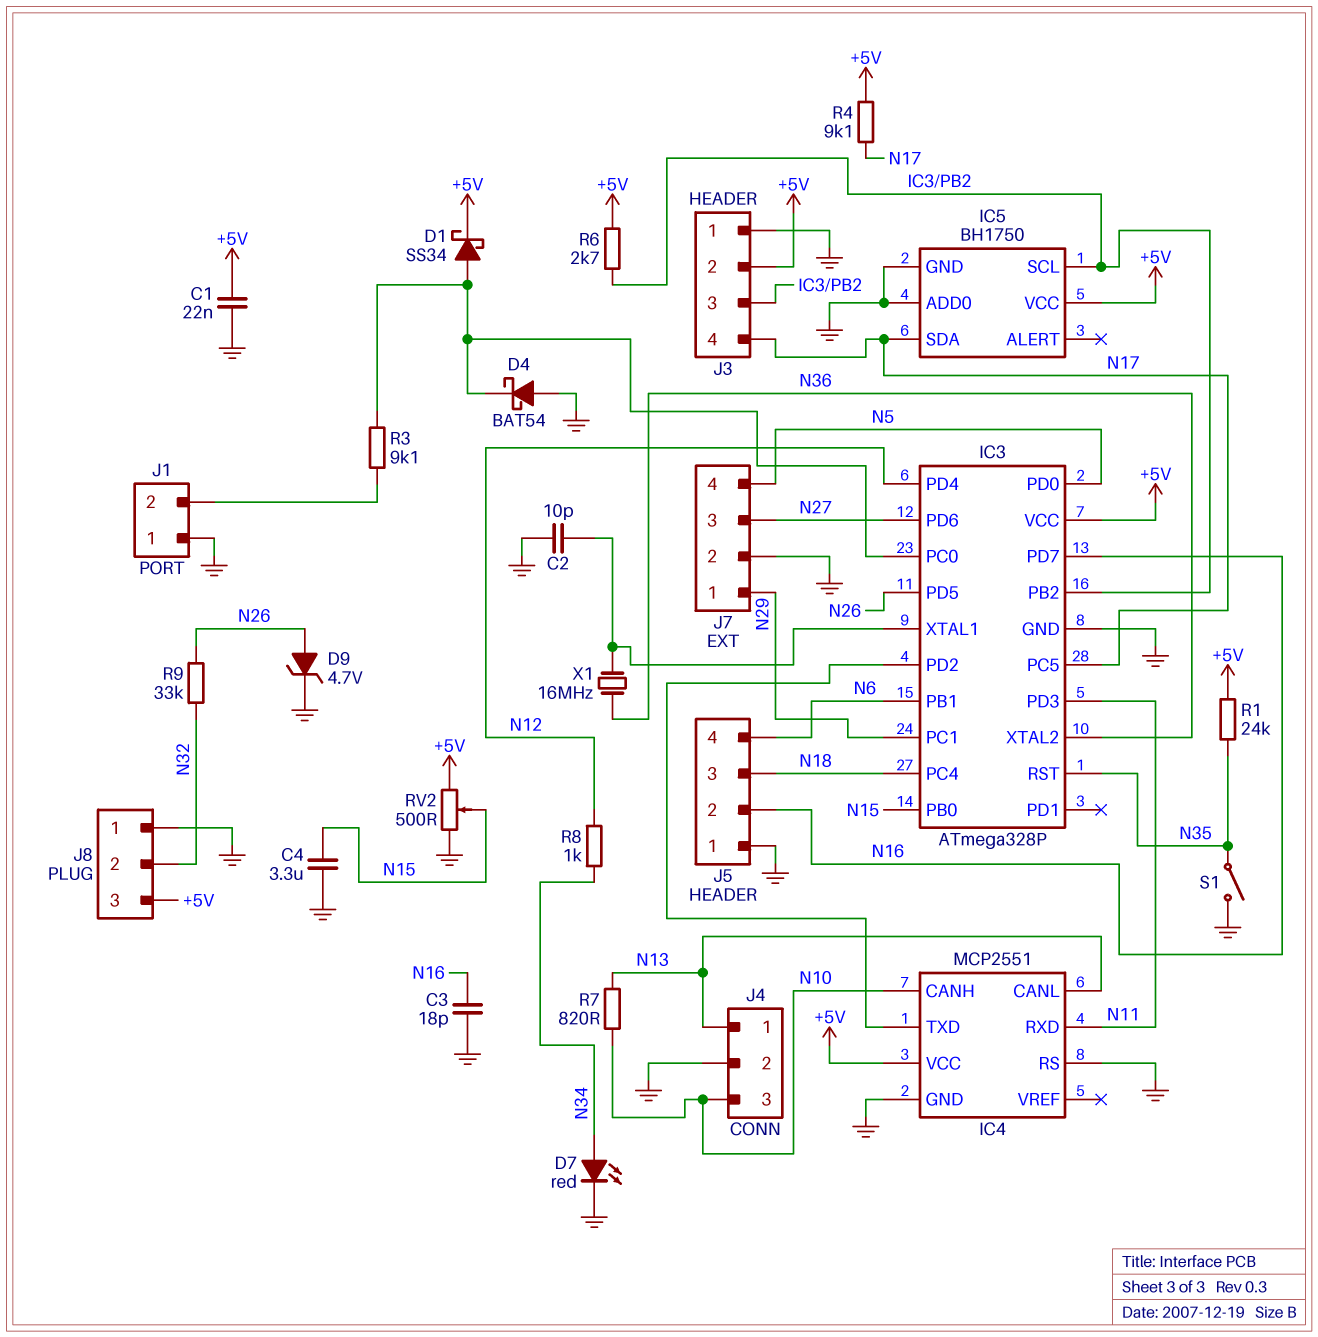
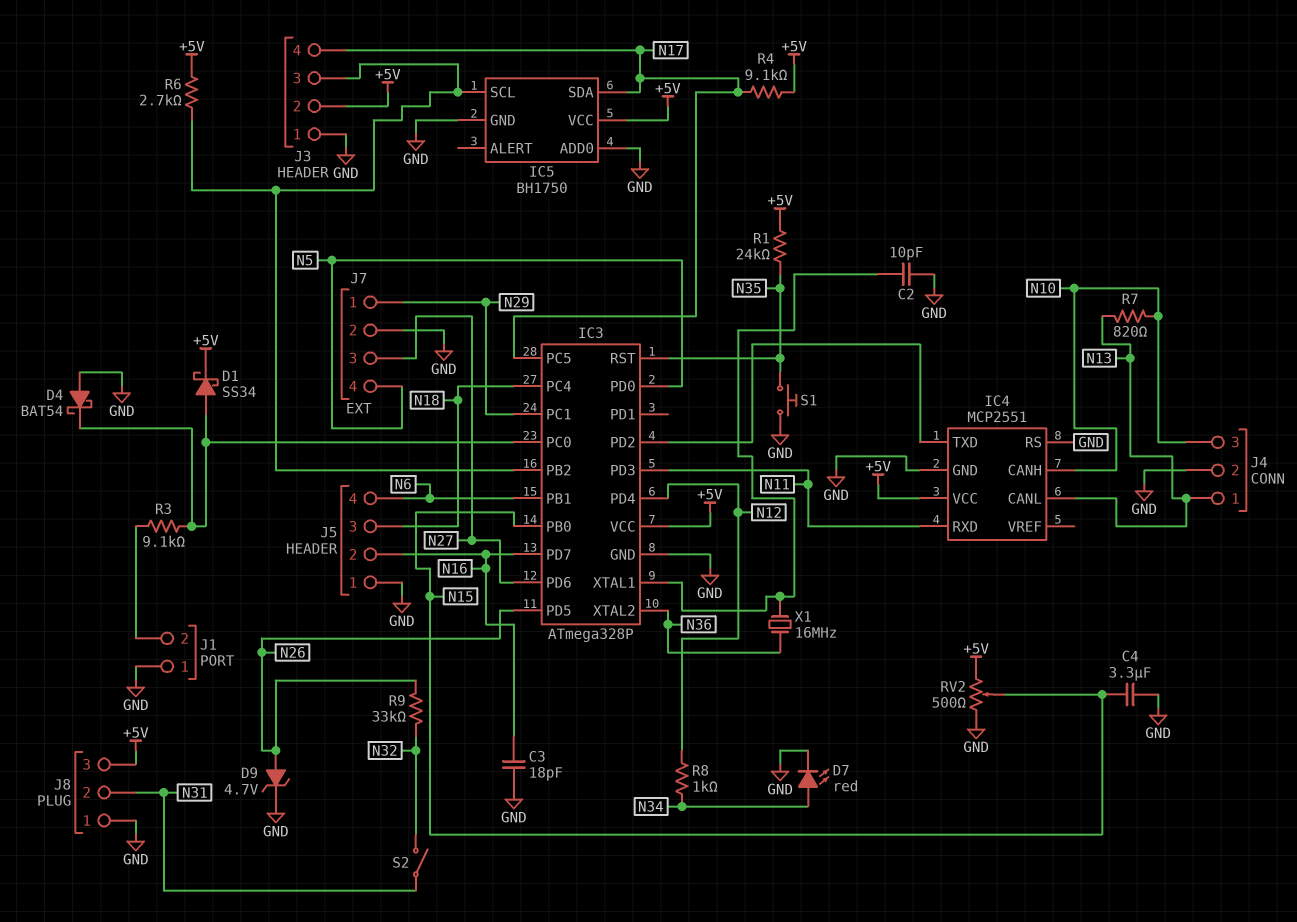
C1: 22nF (+5V, GND) -> none
J8 pin 2: N32 -> N31
S1: switch (GND, N35) -> button (GND, N35)
S2: none -> switch (N31, N32)

